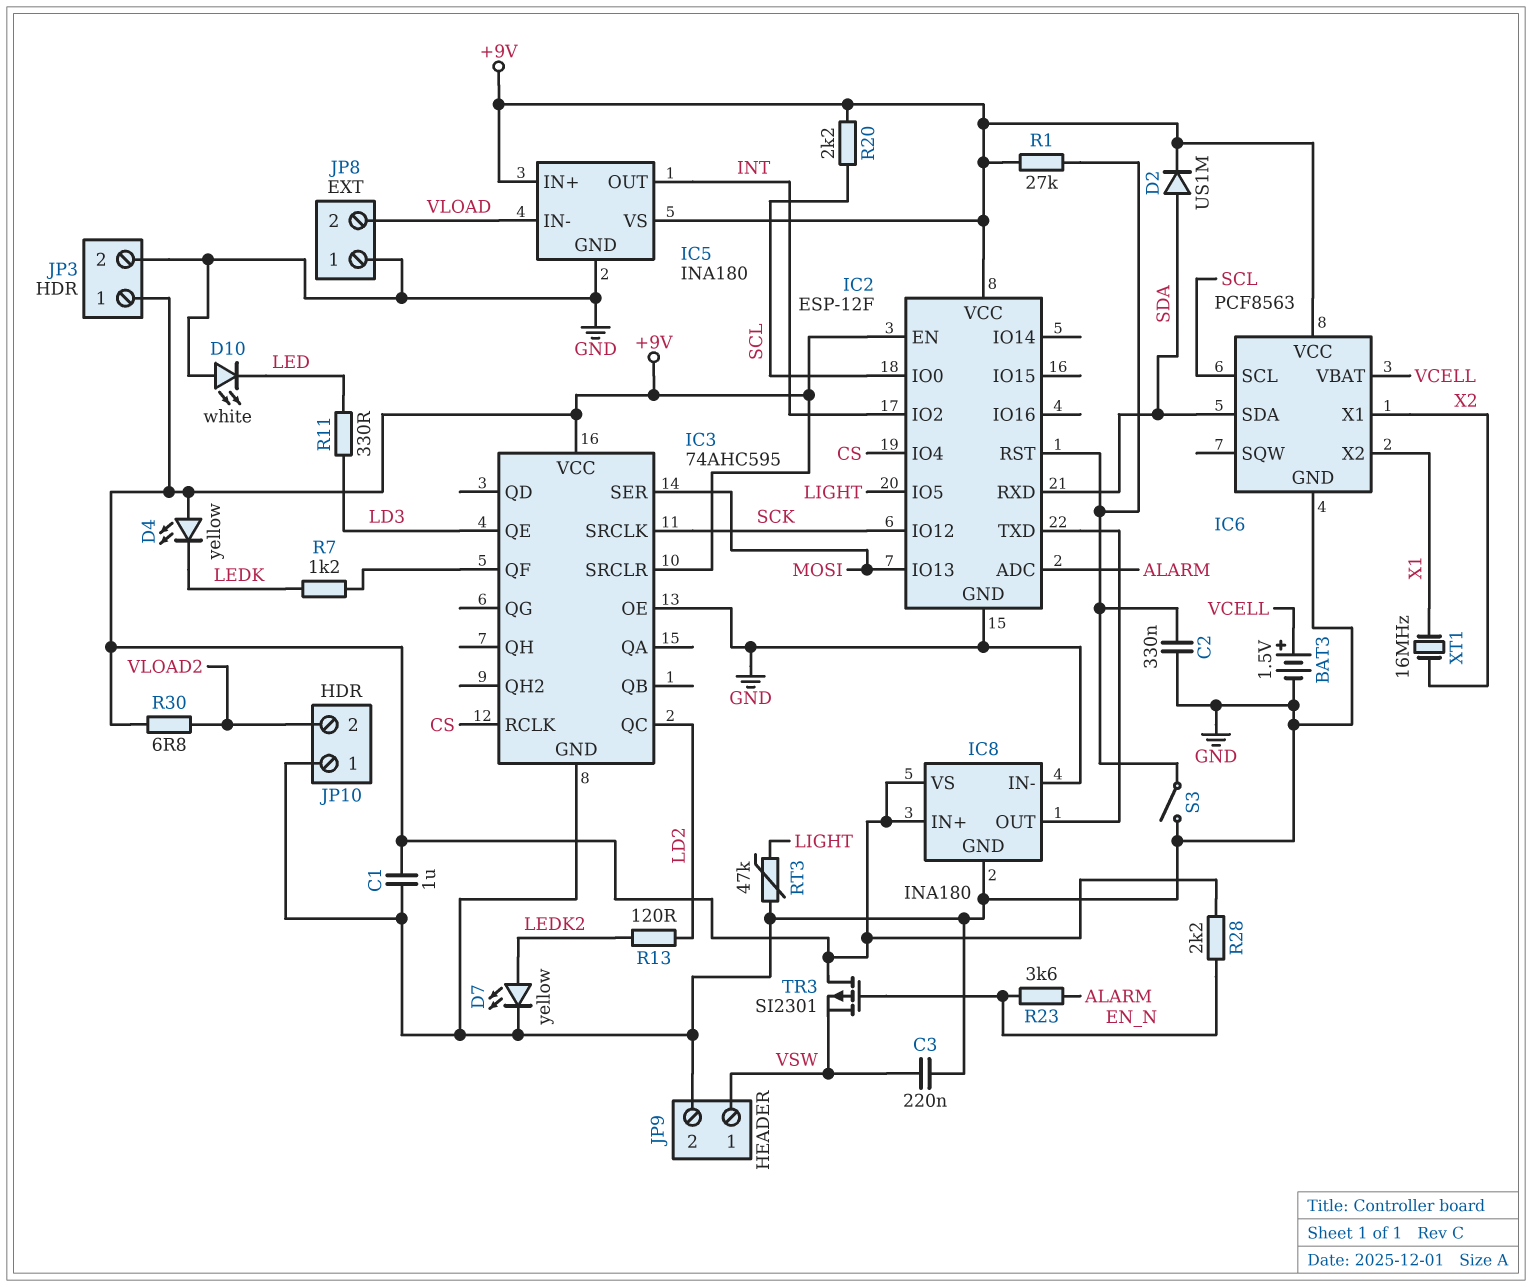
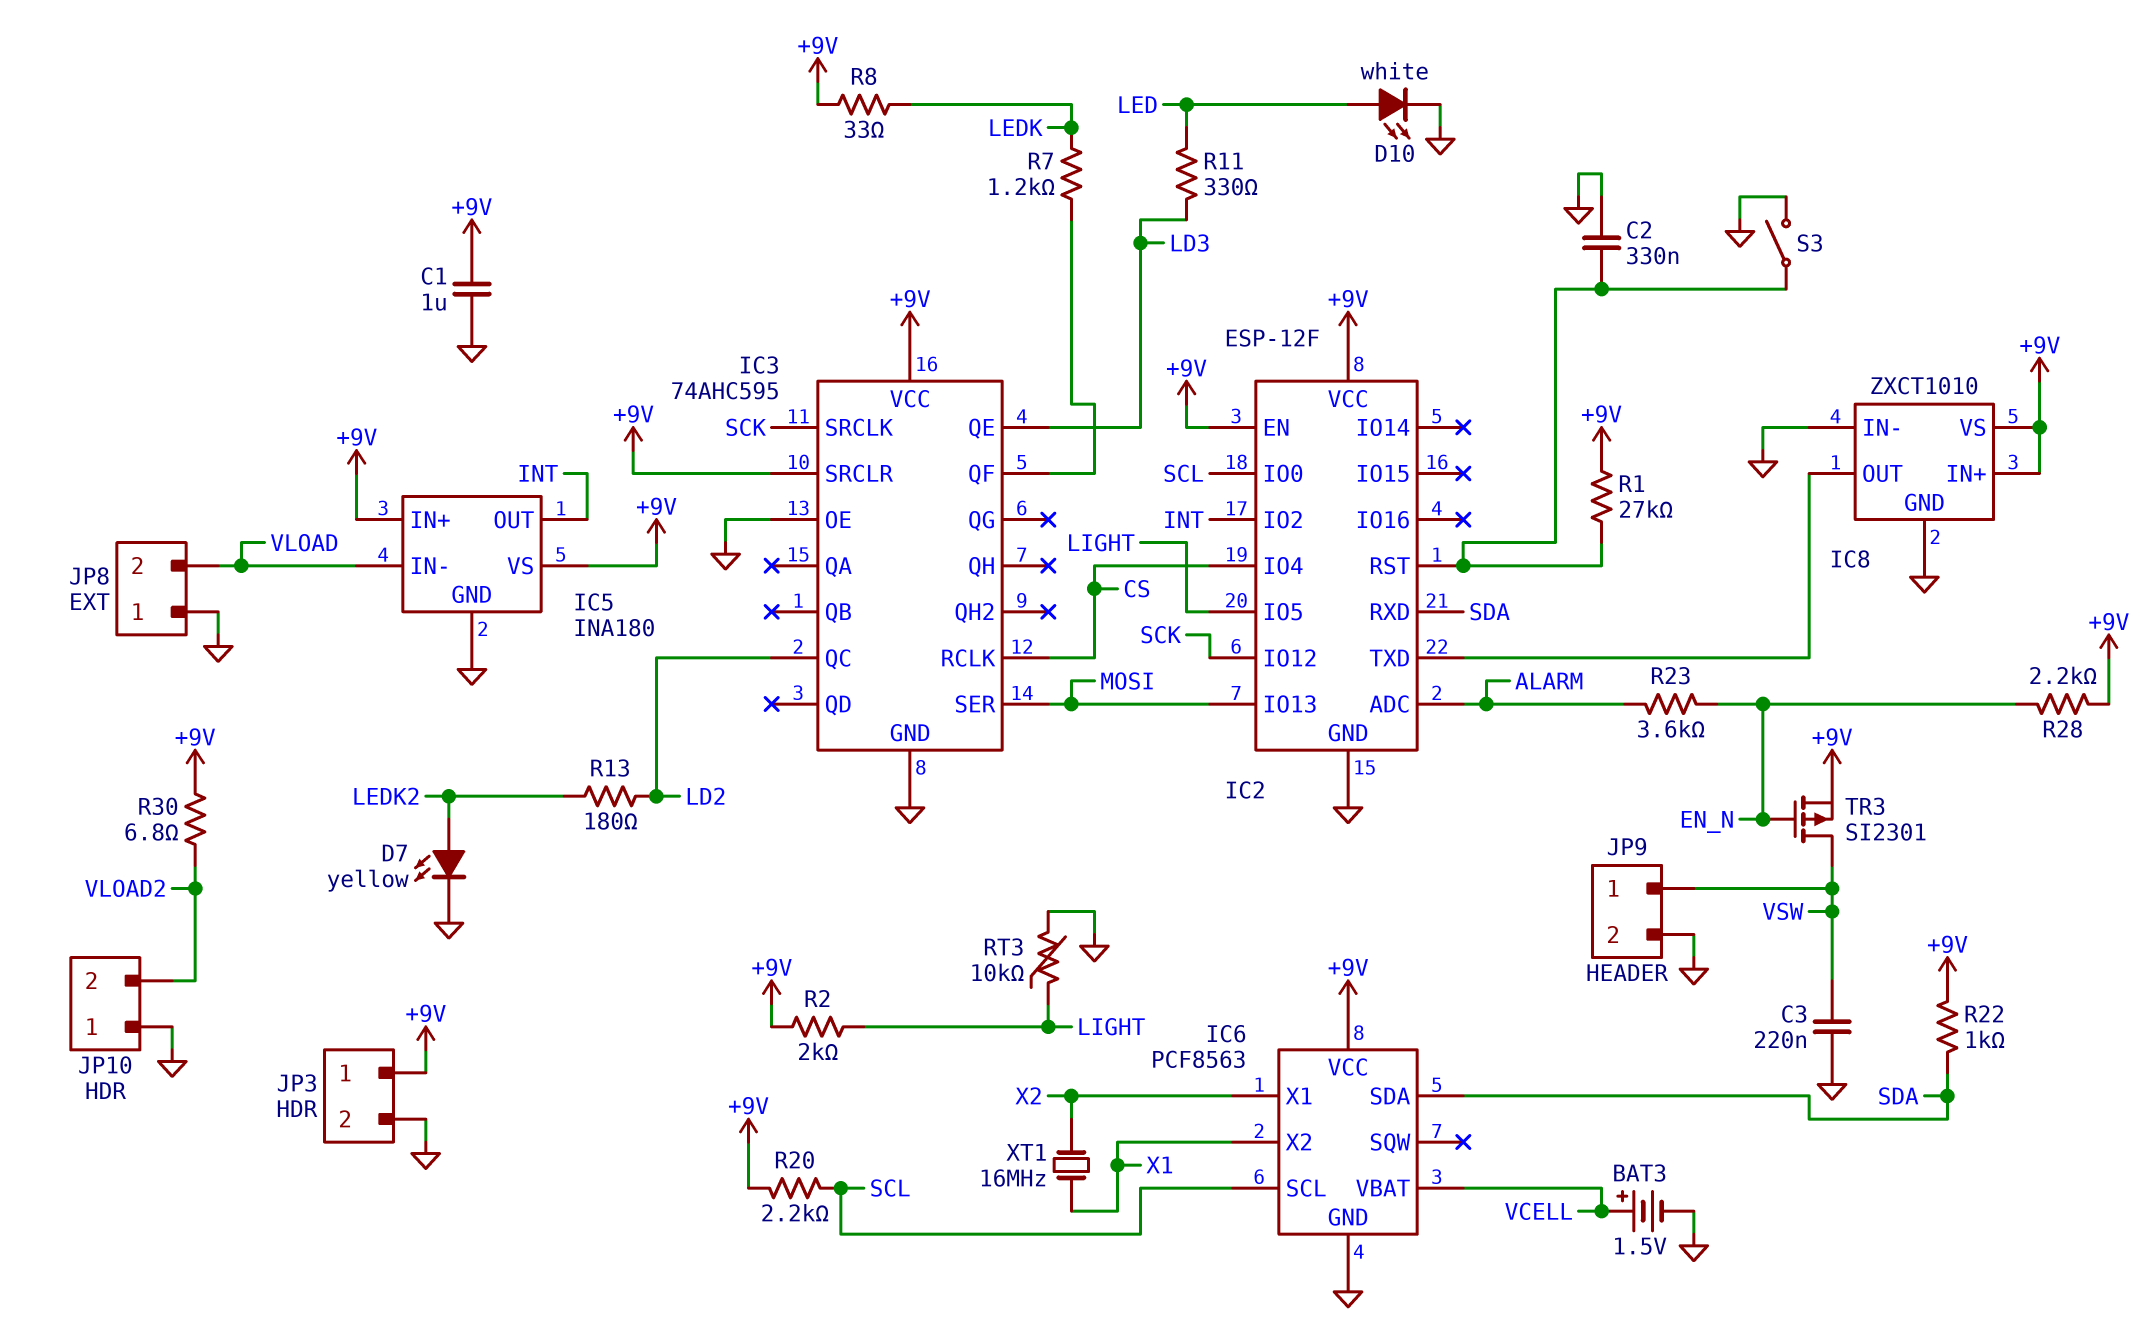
D2: diode US1M (A SDA, K +9V) -> none
D4: LED yellow (A +9V, K LEDK) -> none
D10: LED white (A GND, K LED) -> LED white (A LED, K GND)
IC8: INA180 -> ZXCT1010
R2: none -> 2k (+9V, LIGHT)
R8: none -> 33 (+9V, LEDK)
R13: 120 (LD2, LEDK2) -> 180 (LD2, LEDK2)
R22: none -> 1k (+9V, SDA)
RT3: 47k (GND, LIGHT) -> 10k (GND, LIGHT)
TR3: PMOS SI2301 (G EN_N, D +9V, S VSW) -> PMOS SI2301 (G EN_N, D VSW, S +9V)

